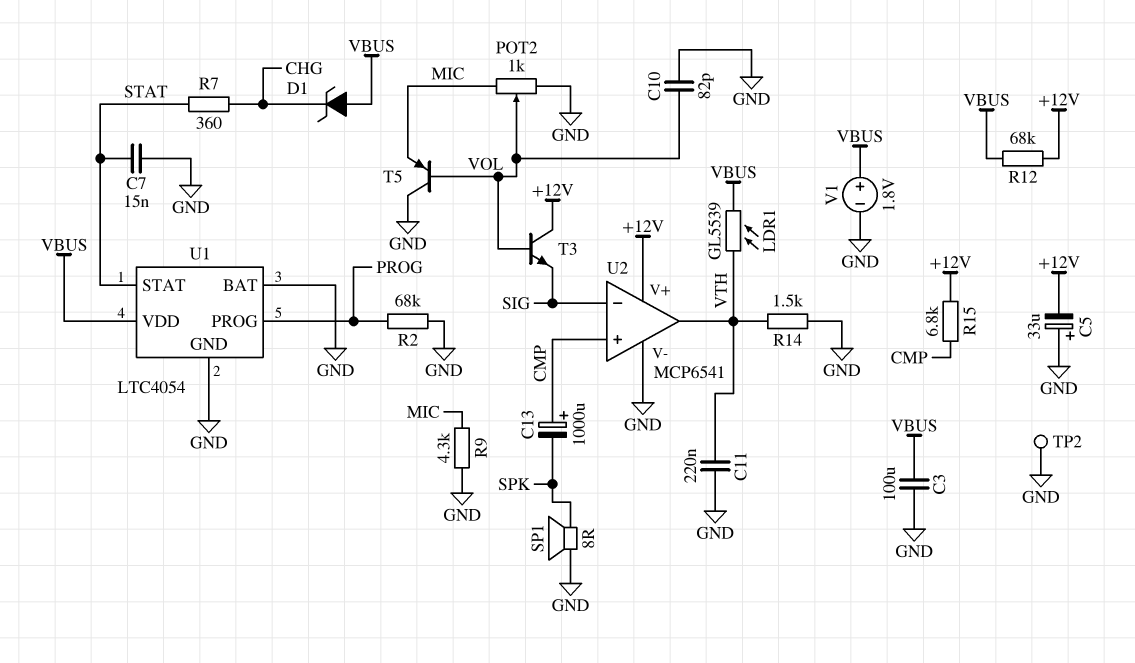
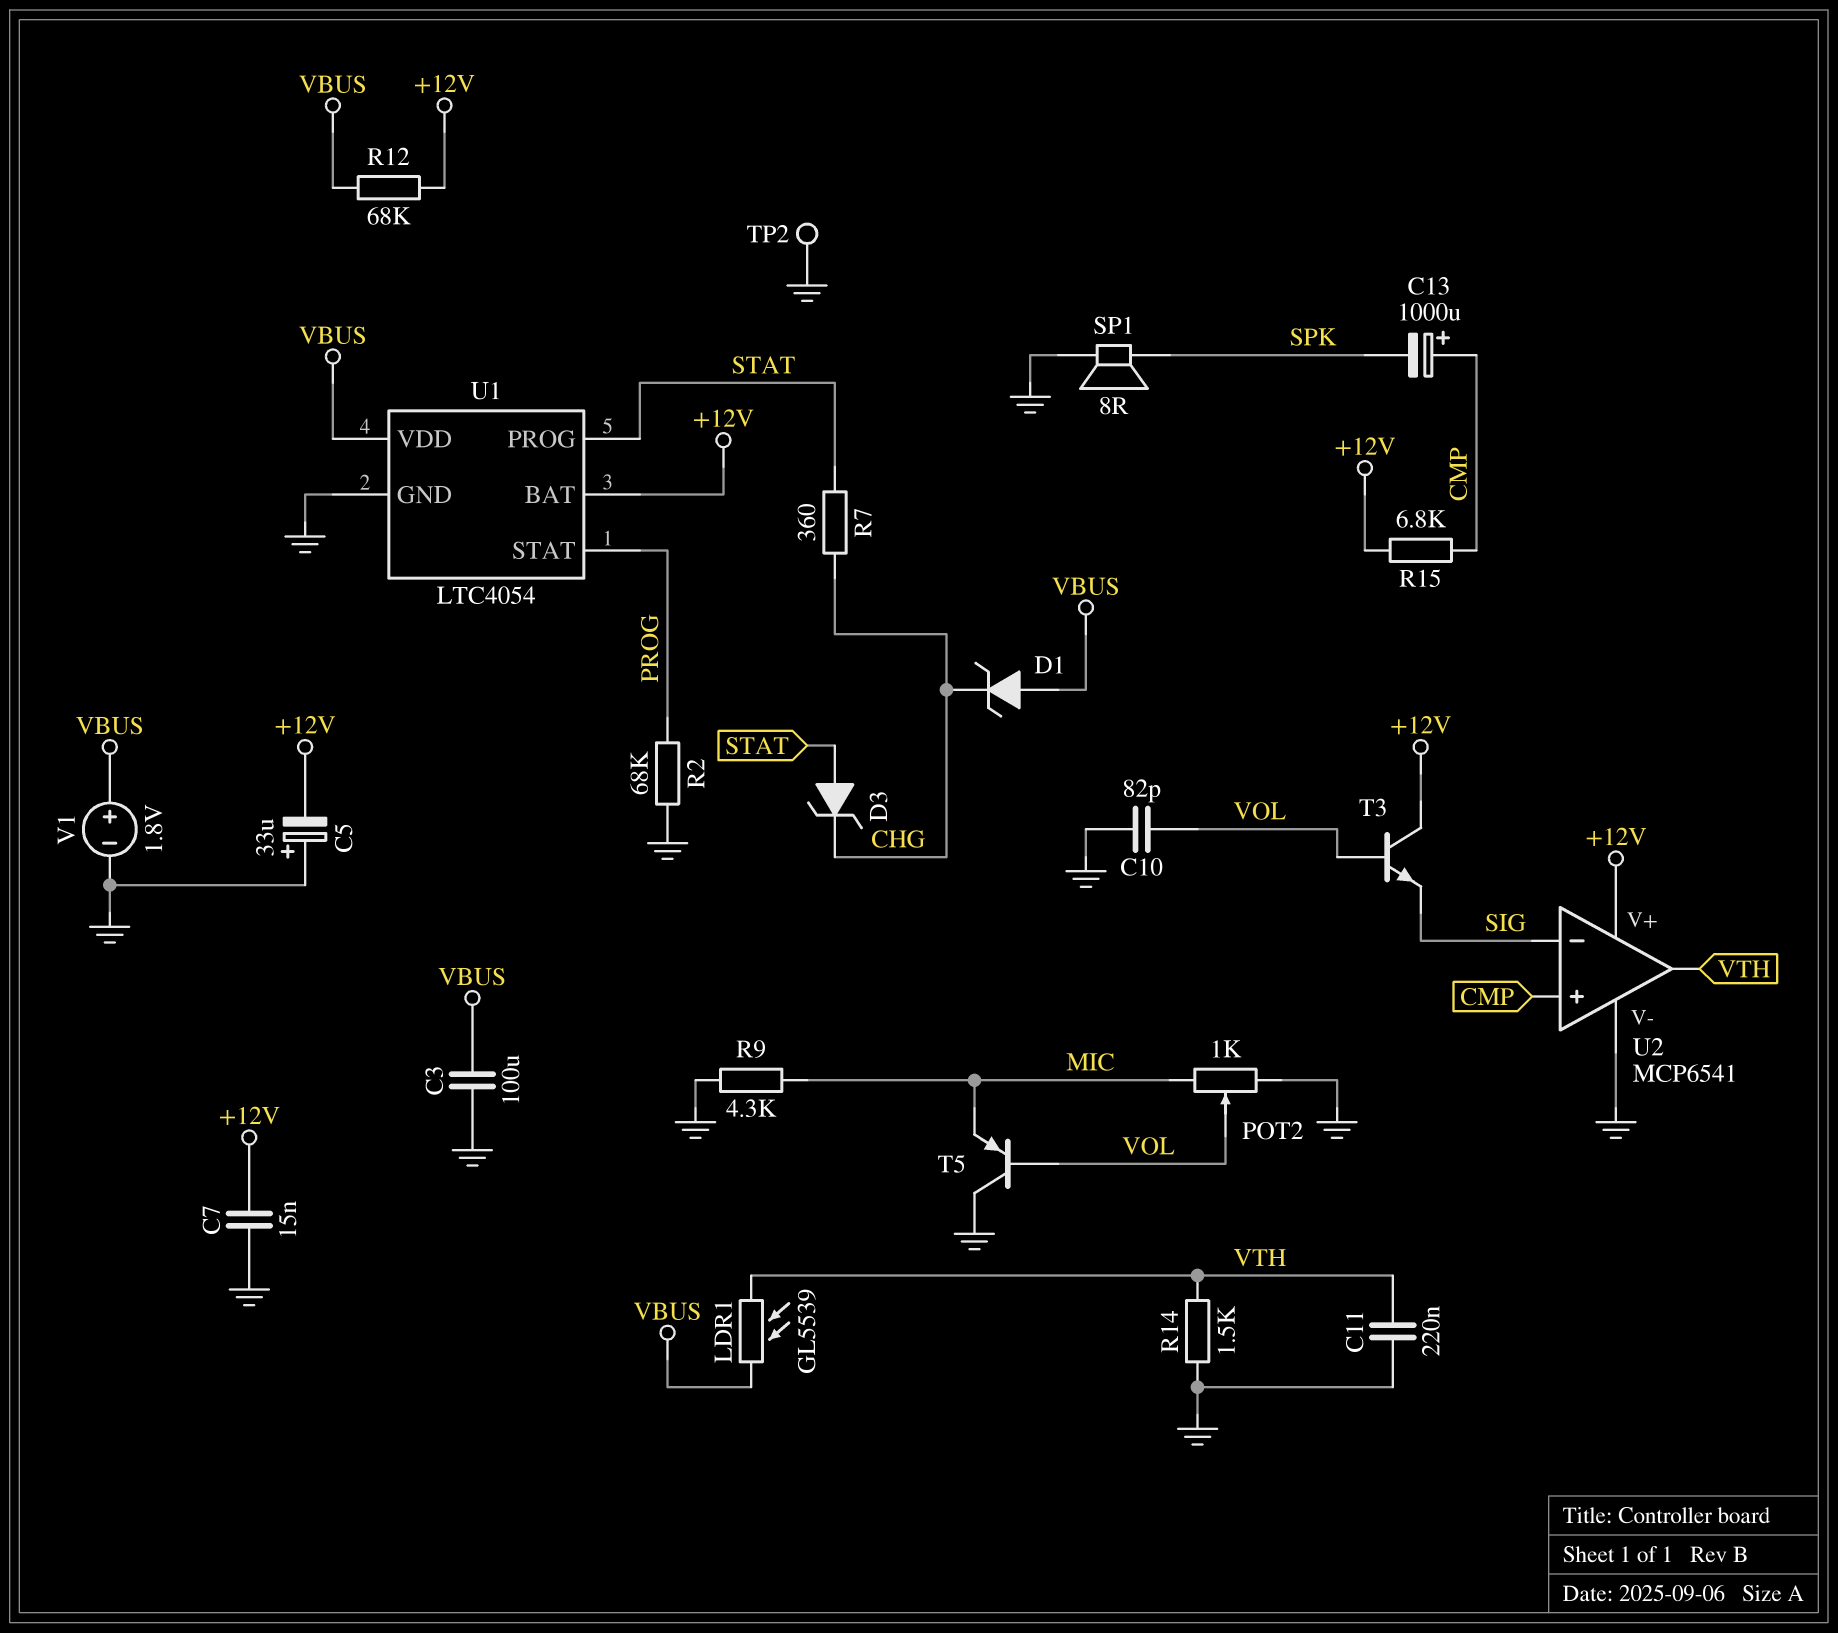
C7: 15nF (GND, STAT) -> 15nF (+12V, GND)
D3: none -> zener (A STAT, K CHG)
U1 pin BAT: GND -> +12V
U1 pin PROG: PROG -> STAT
U1 pin STAT: STAT -> PROG

